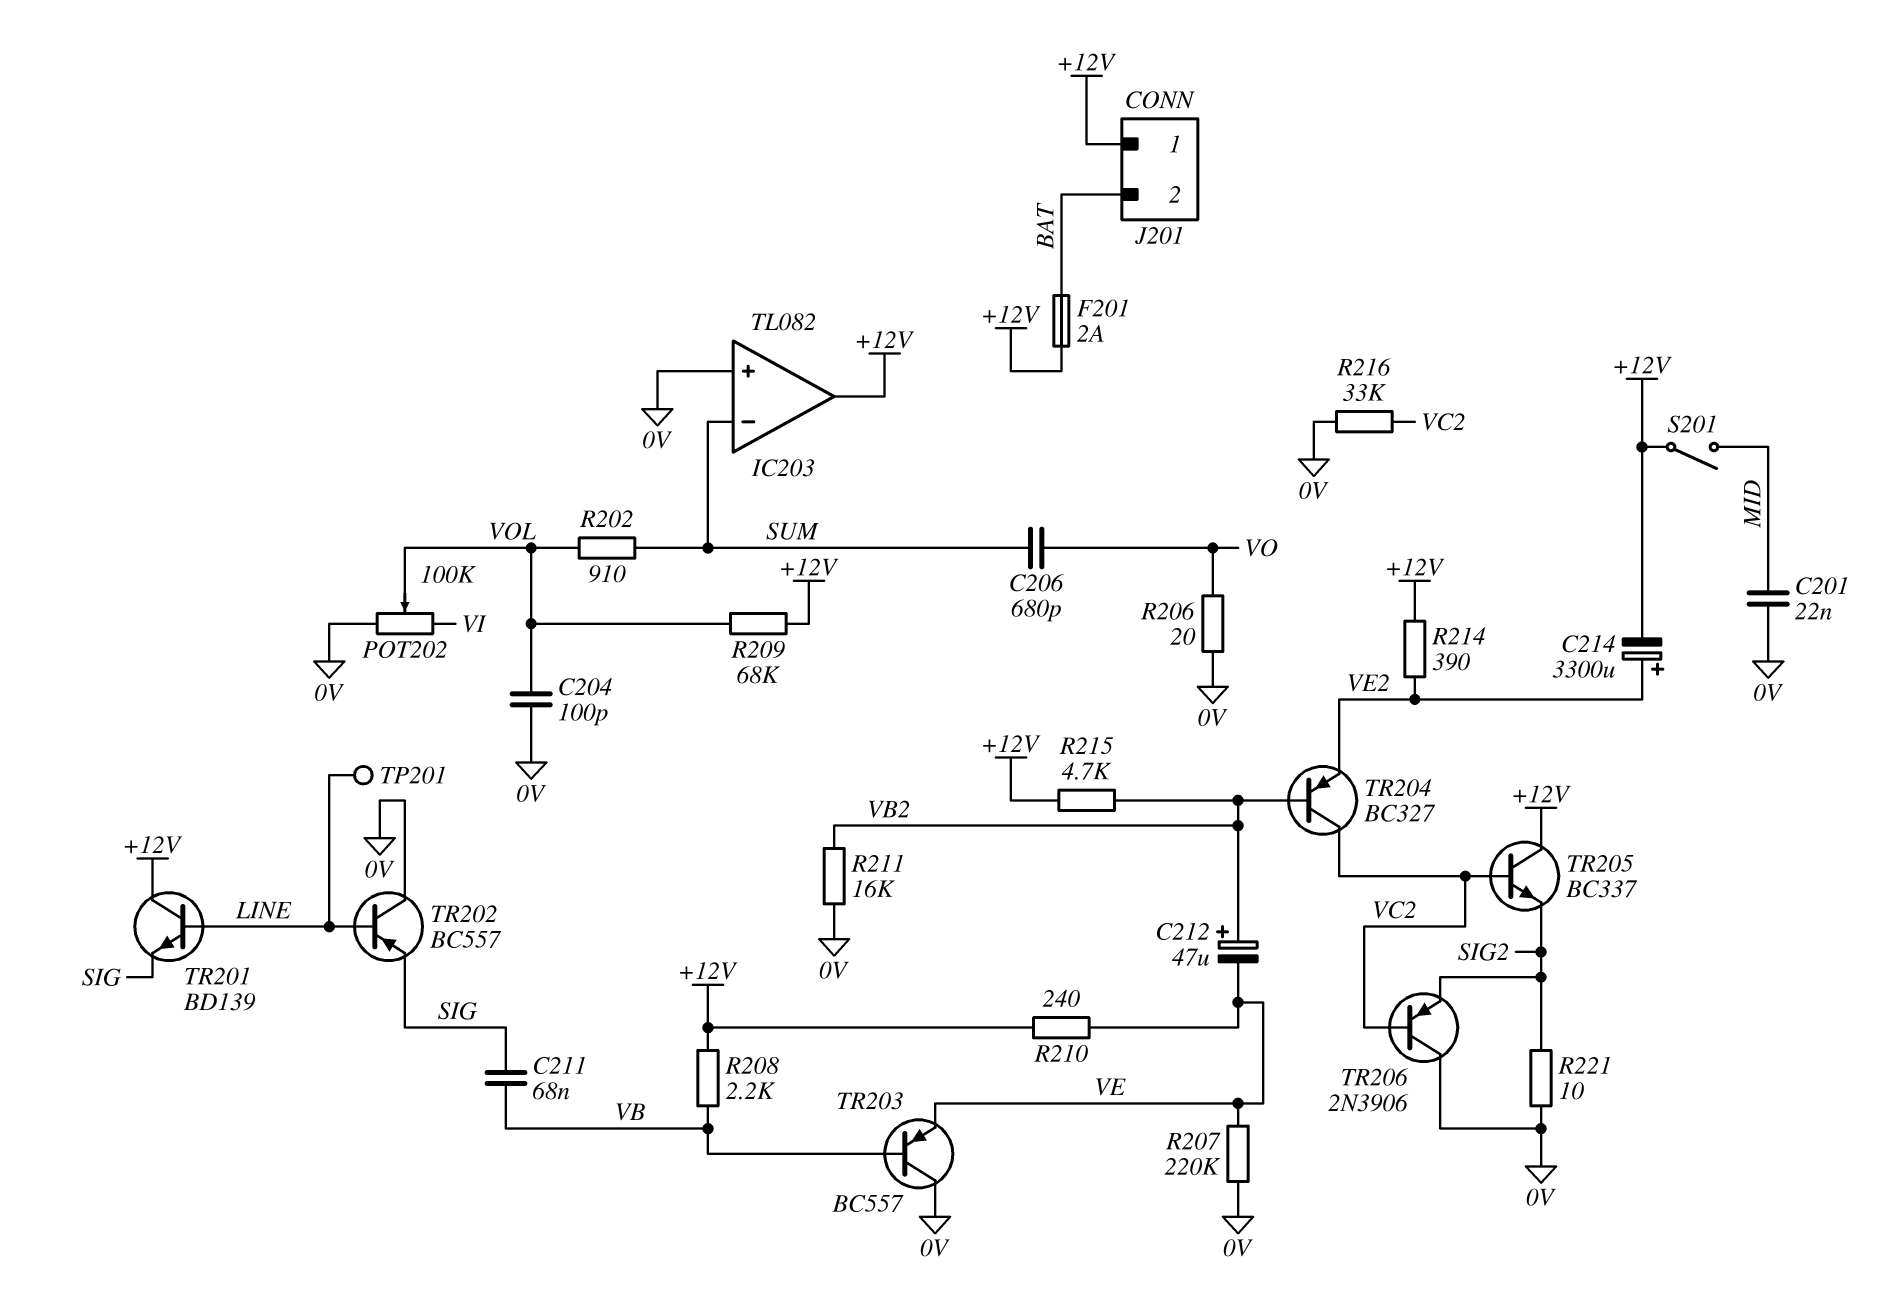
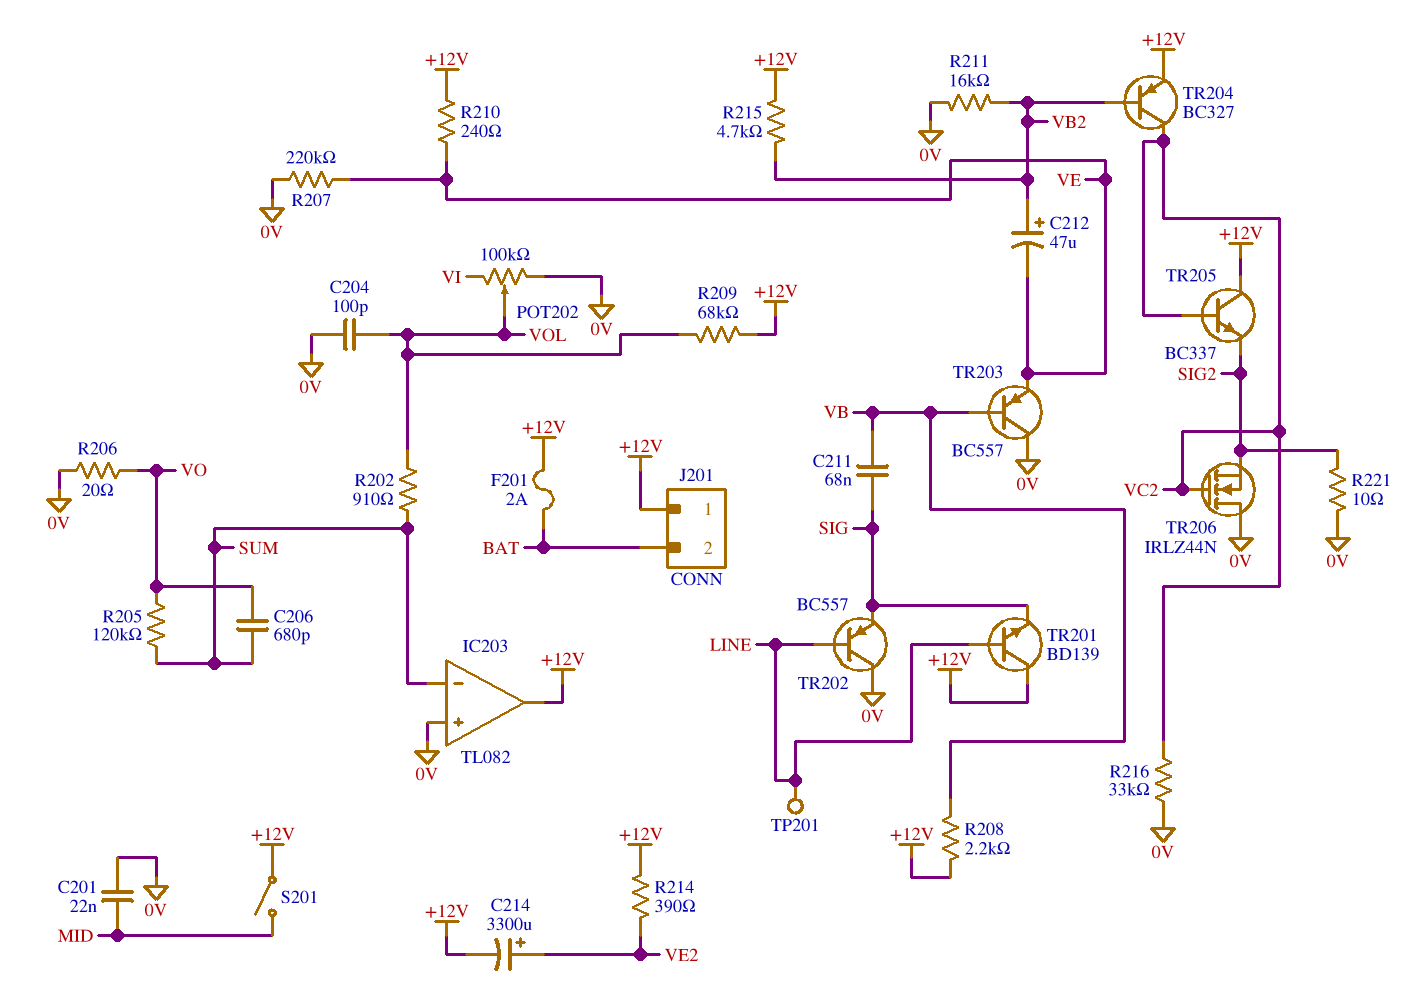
R205: none -> 120k (SUM, VO)
TR204: PNP BC327 (B VB2, C VC2, E VE2) -> PNP BC327 (B VB2, C VC2, E +12V)
TR206: PNP 2N3906 (B VC2, C 0V, E SIG2) -> NMOS IRLZ44N (G VC2, D 0V, S SIG2)

